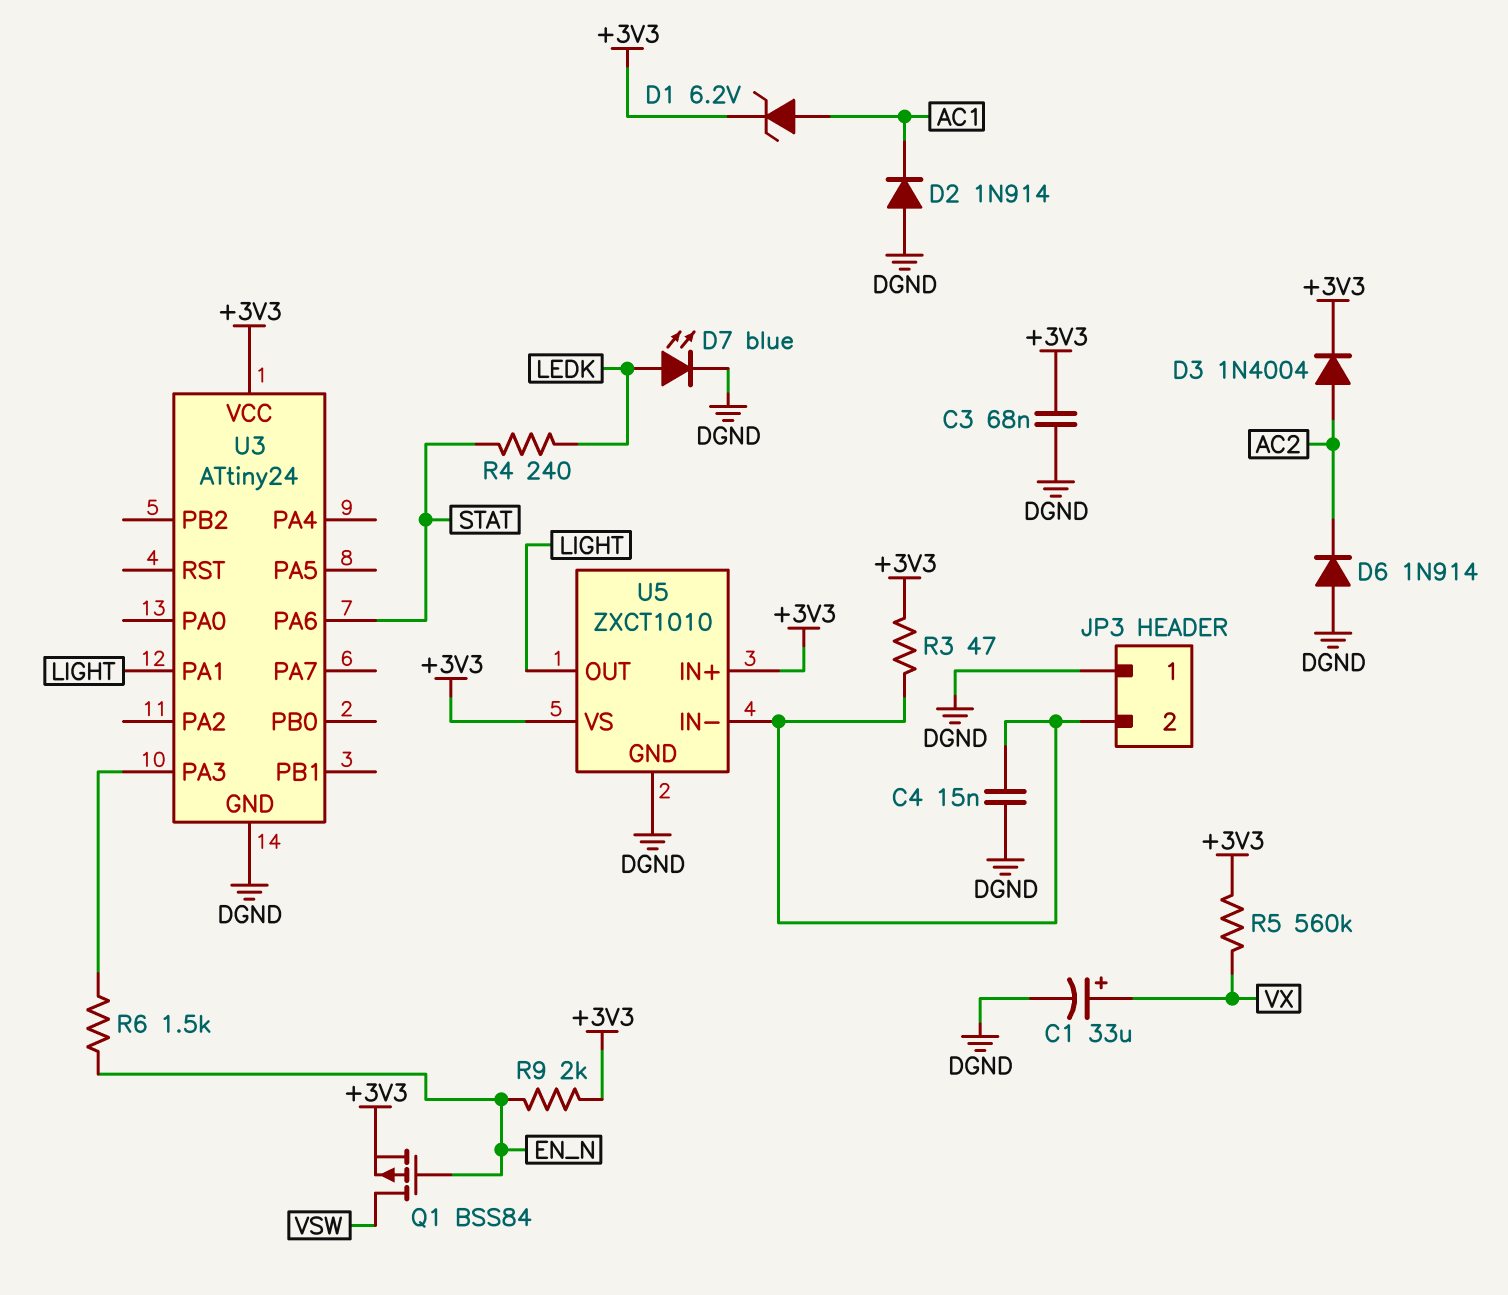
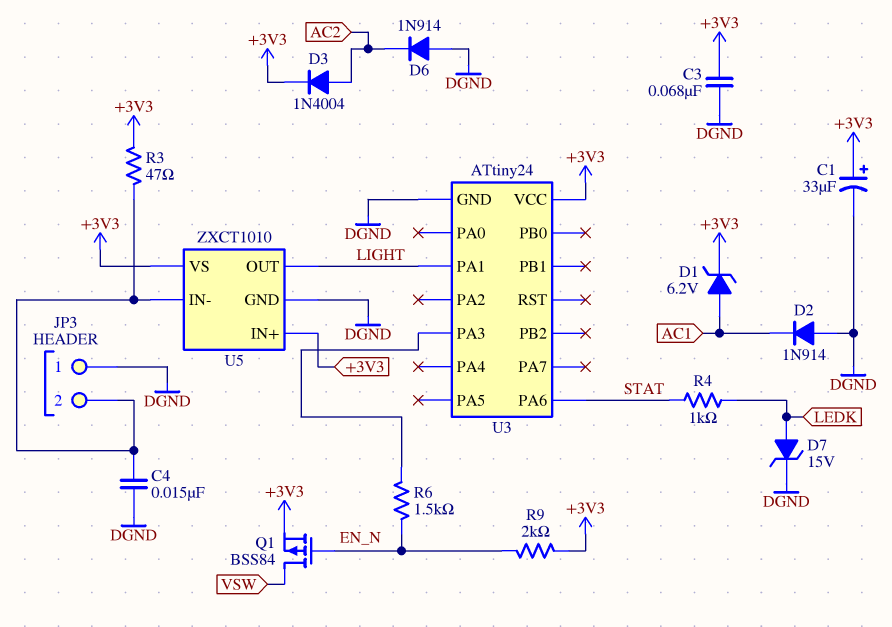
C1: 33uF (plus VX, minus DGND) -> 33uF (plus +3V3, minus DGND)
D7: LED blue (A LEDK, K DGND) -> zener 15V (A LEDK, K DGND)
R4: 240 (LEDK, STAT) -> 1k (LEDK, STAT)
R5: 560k (+3V3, VX) -> none

